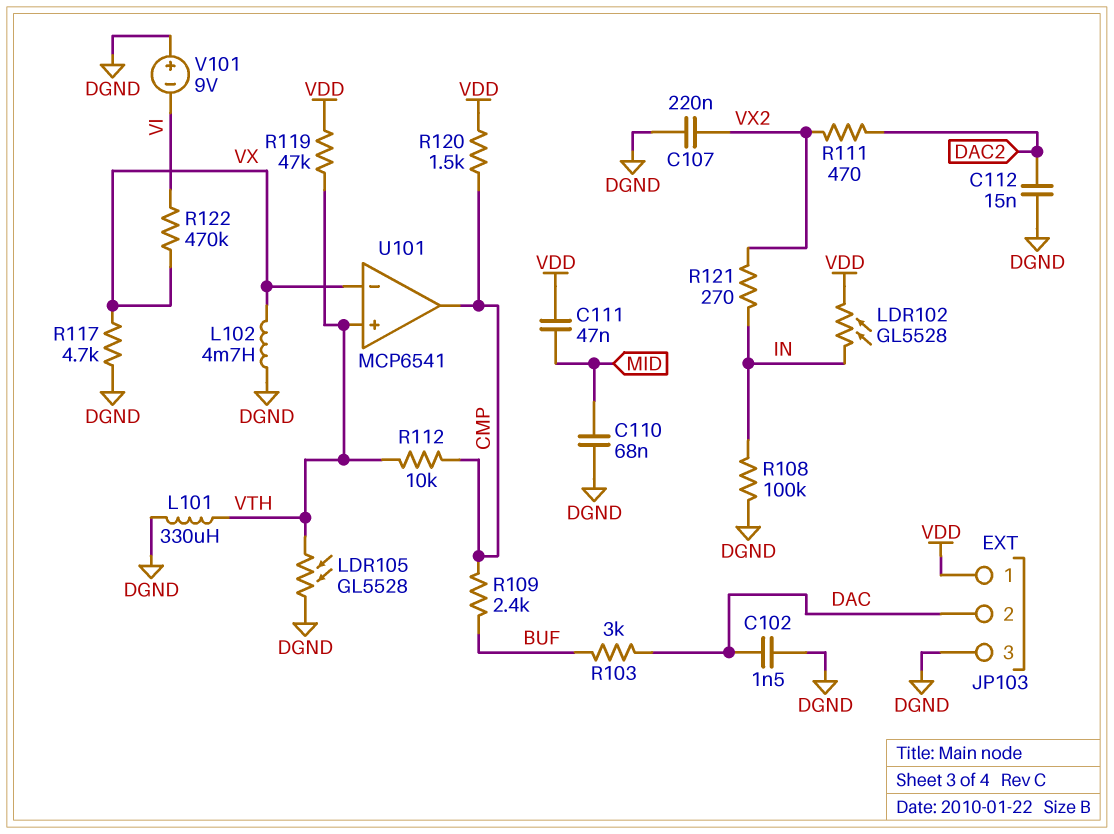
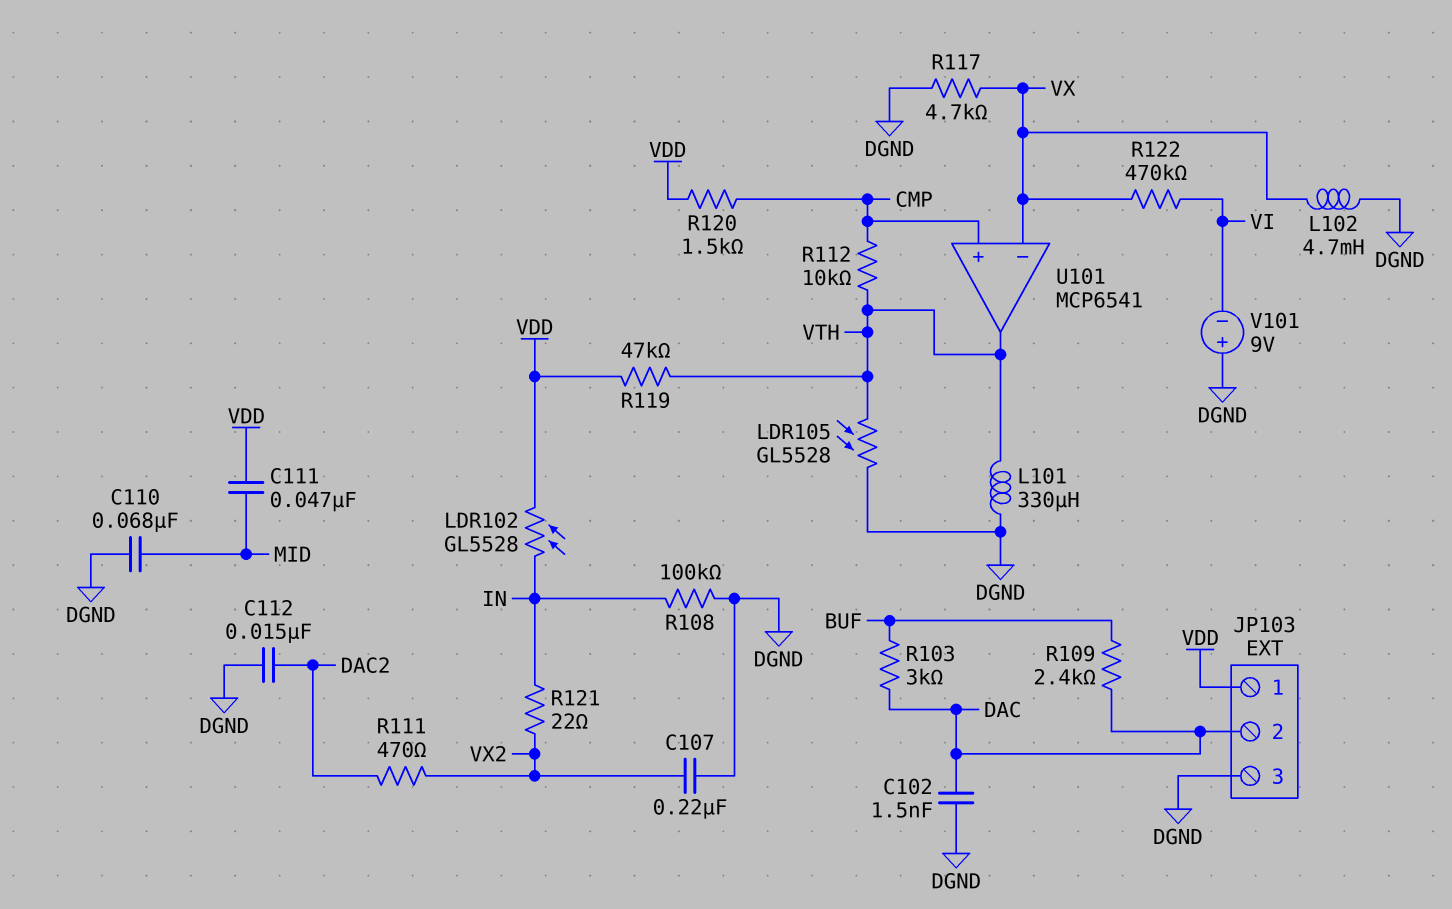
R109: 2.4k (BUF, CMP) -> 2.4k (BUF, DAC)
R121: 270 (IN, VX2) -> 22 (IN, VX2)
U101 pin in+: VTH -> CMP
U101 pin out: CMP -> VTH

